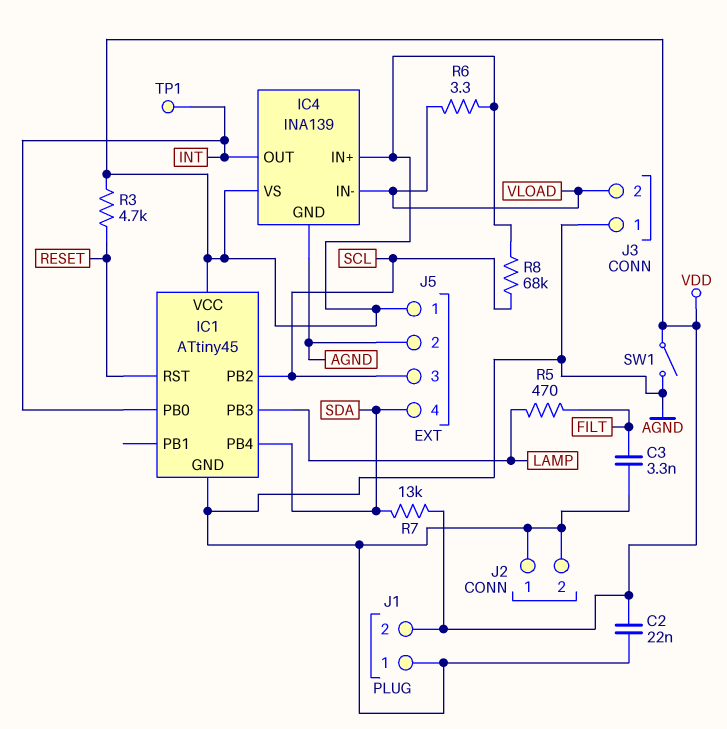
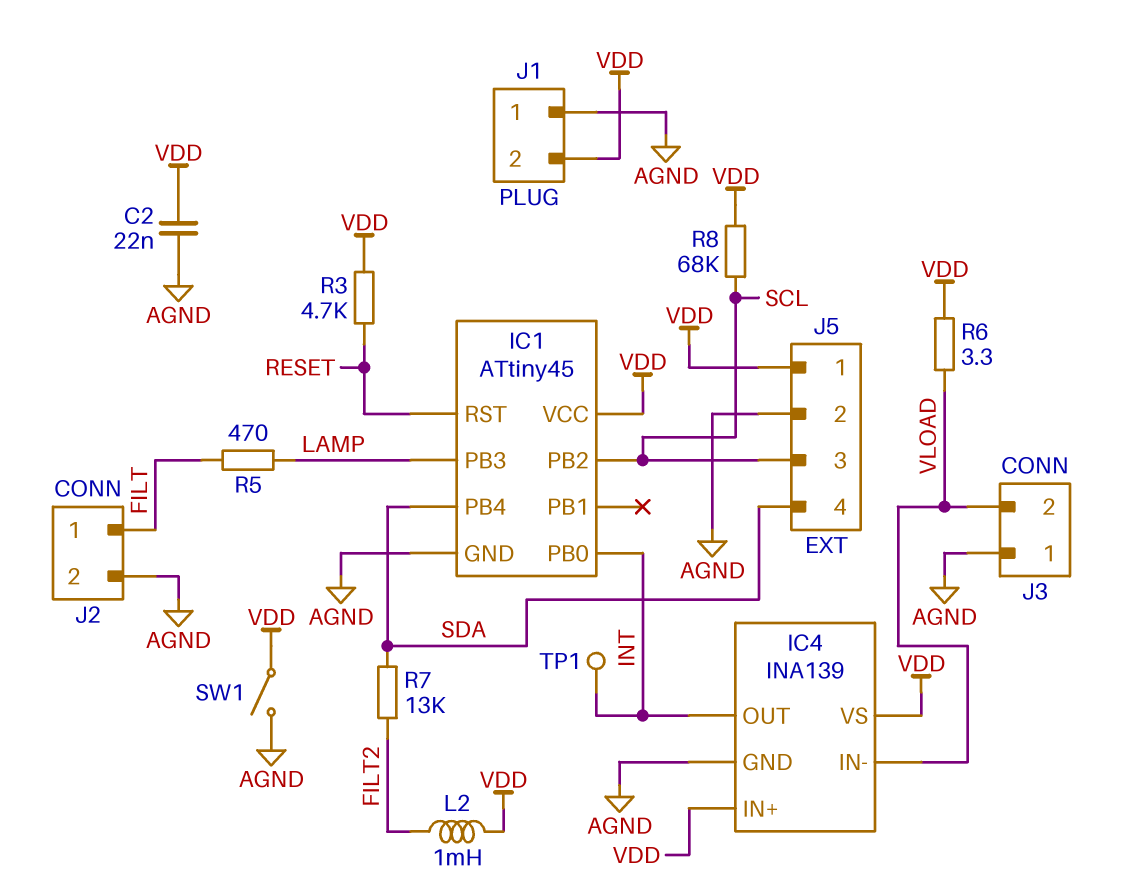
C3: 3.3nF (AGND, FILT) -> none
J2 pin 1: AGND -> FILT
L2: none -> 1mH (FILT2, VDD)
R7: 13k (SDA, VDD) -> 13k (FILT2, SDA)

